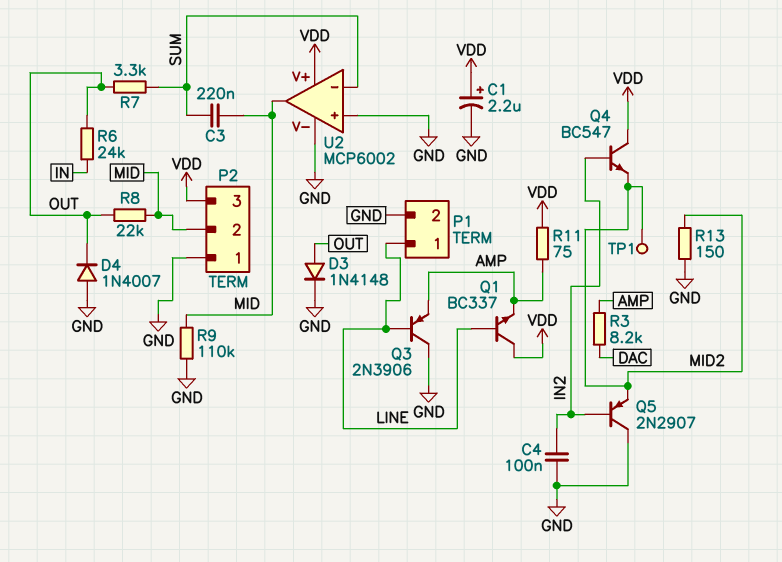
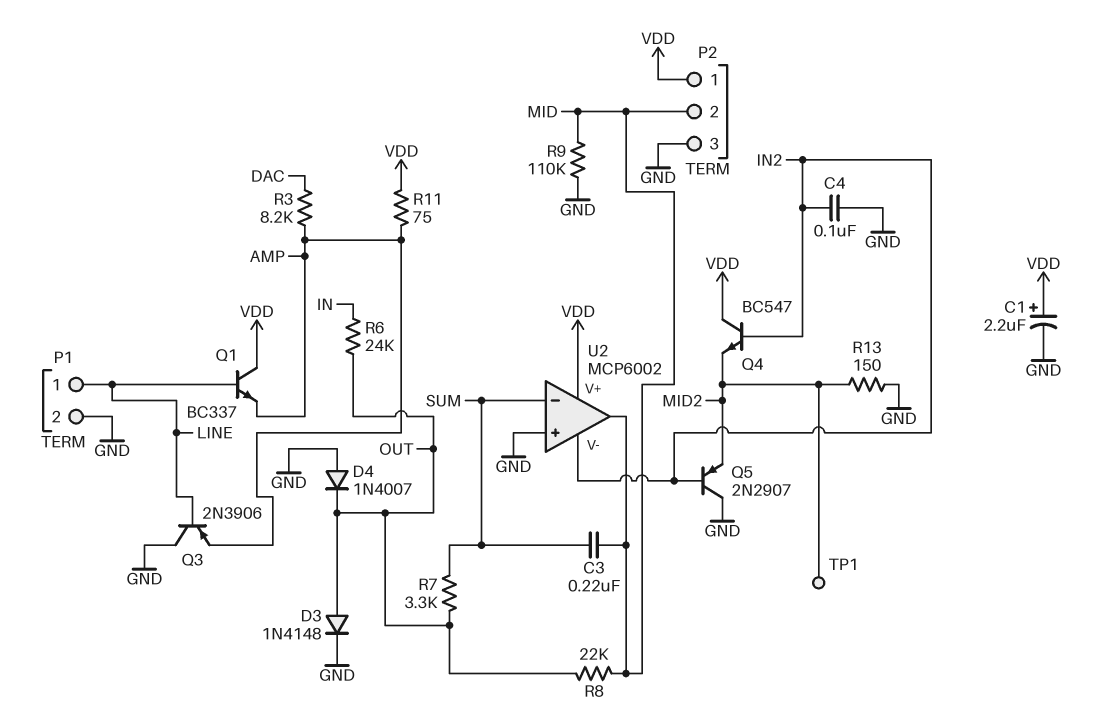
P2 pin 1: GND -> VDD
P2 pin 3: VDD -> GND
U2 pin V-: GND -> IN2

